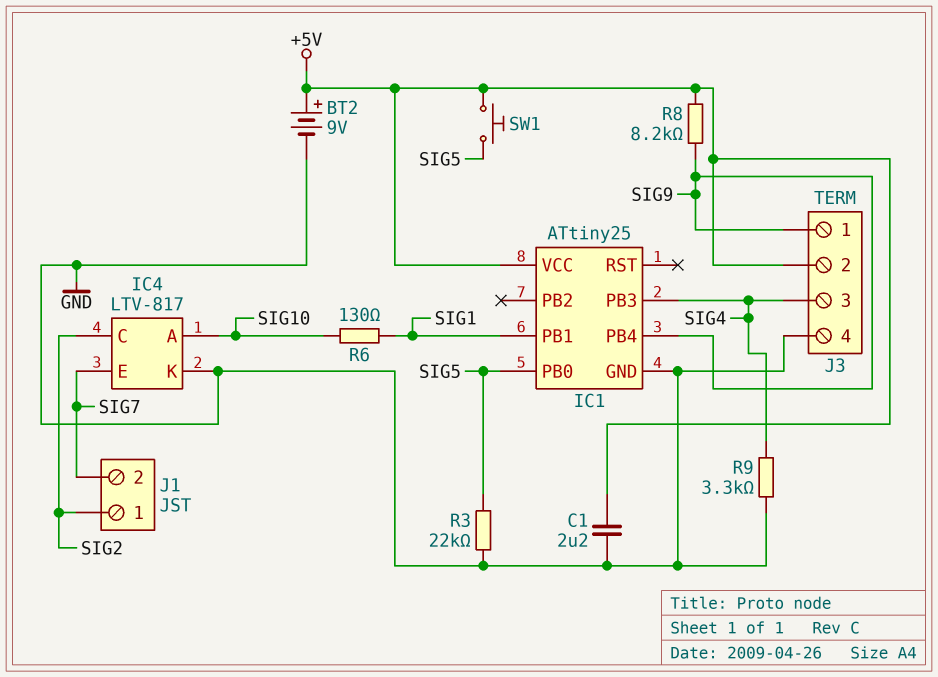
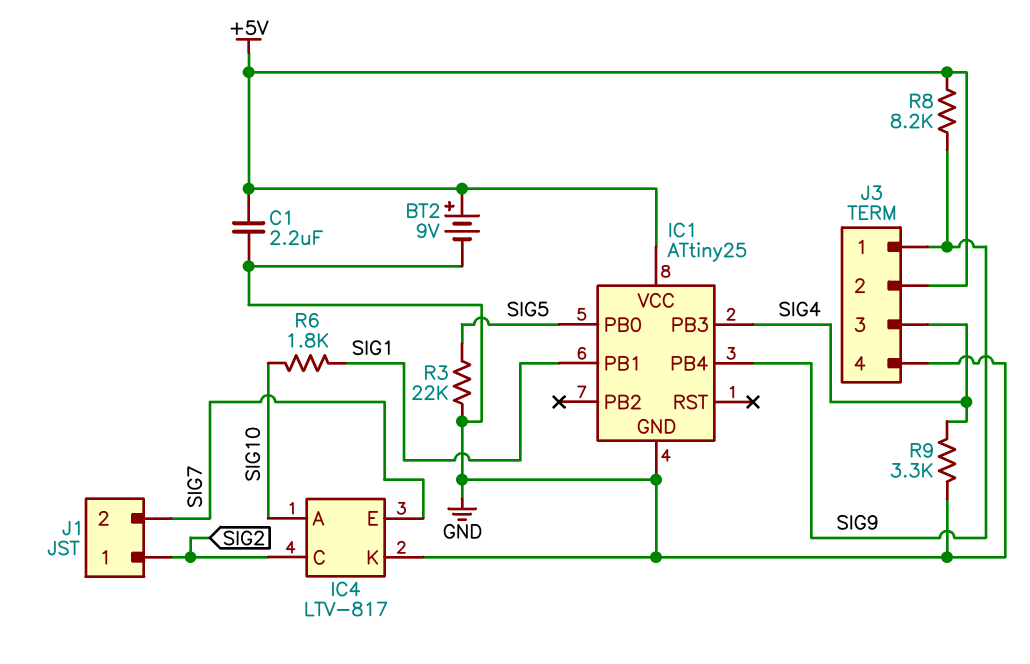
R6: 130 (SIG1, SIG10) -> 1.8k (SIG1, SIG10)
SW1: button (+5V, SIG5) -> none

